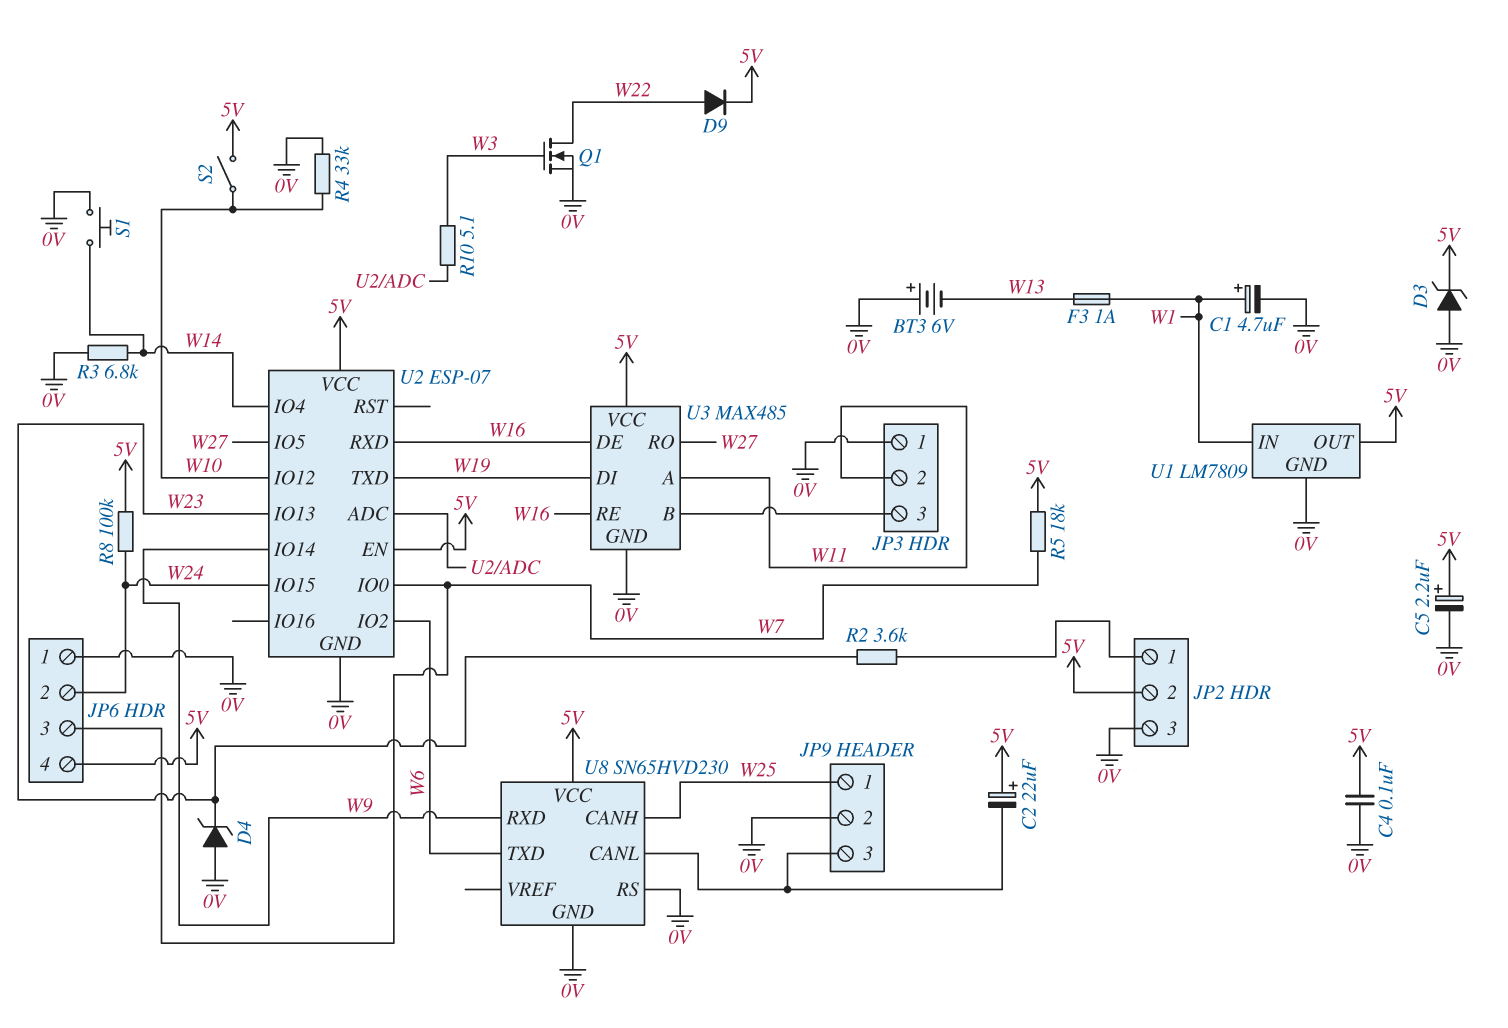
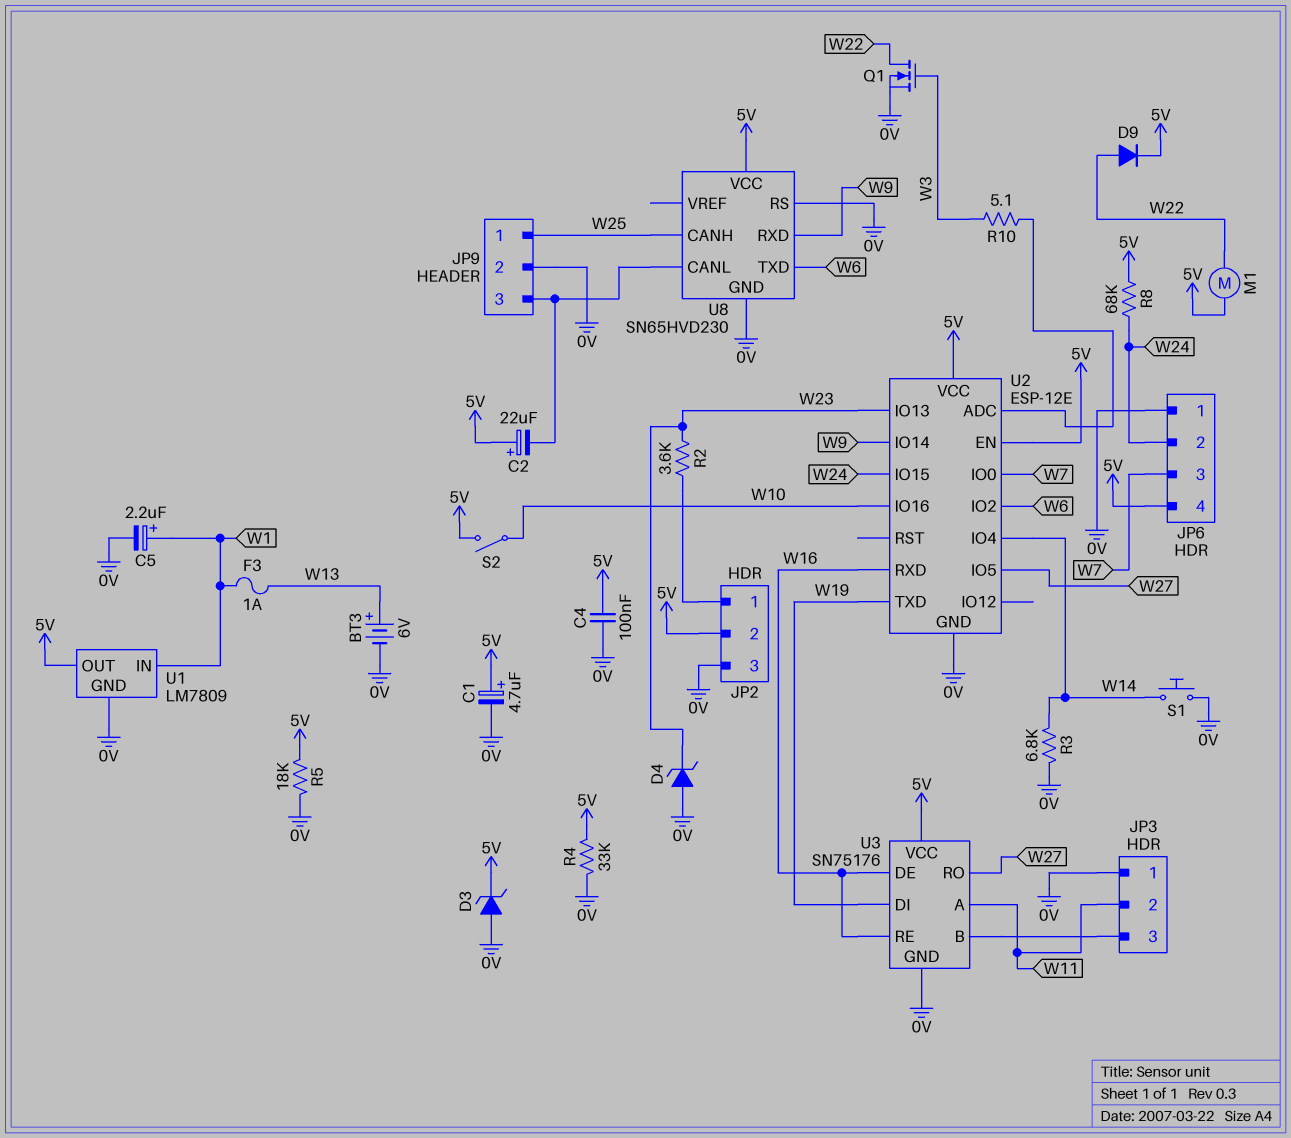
BT3: 6V (plus 0V, minus W13) -> 6V (plus W13, minus 0V)
C1: 4.7uF (plus W1, minus 0V) -> 4.7uF (plus 5V, minus 0V)
C5: 2.2uF (plus 5V, minus 0V) -> 2.2uF (plus W1, minus 0V)
M1: none -> motor (5V, W22)
R4: 33k (0V, W10) -> 33k (0V, 5V)
R5: 18k (5V, W7) -> 18k (0V, 5V)
R8: 100k (5V, W24) -> 68k (5V, W24)
U2: ESP-07 -> ESP-12E
U2 pin IO12: W10 -> none
U2 pin IO16: none -> W10
U3: MAX485 -> SN75176

